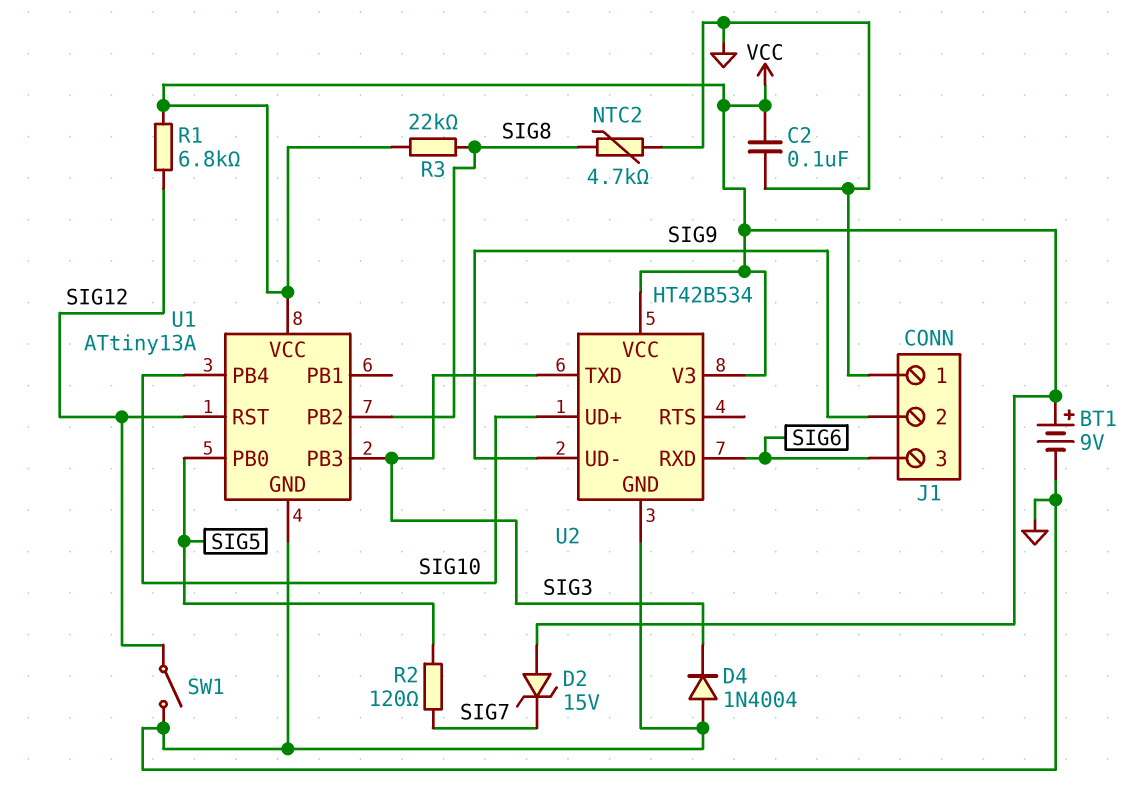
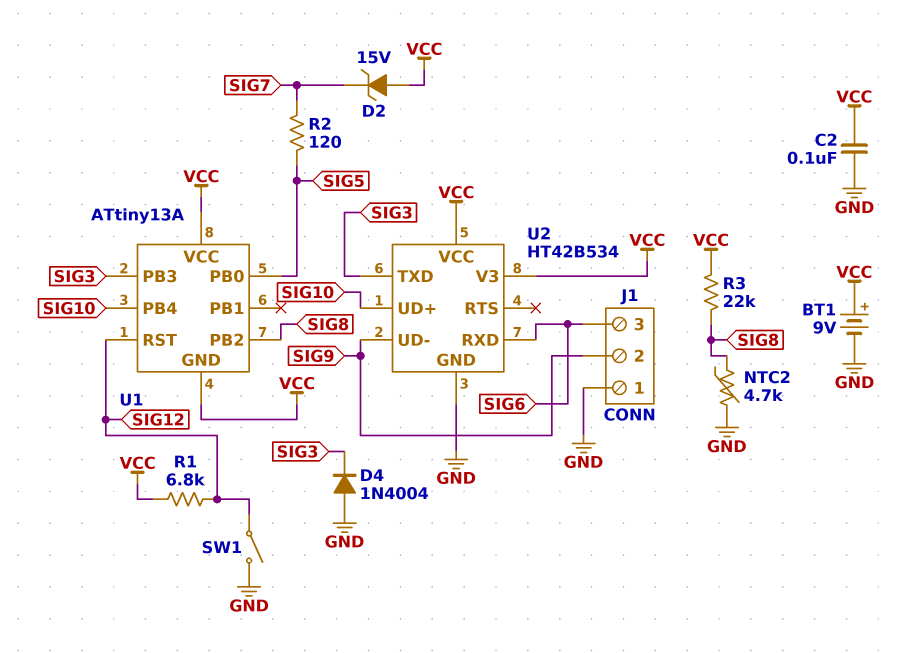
U1 pin GND: GND -> VCC

